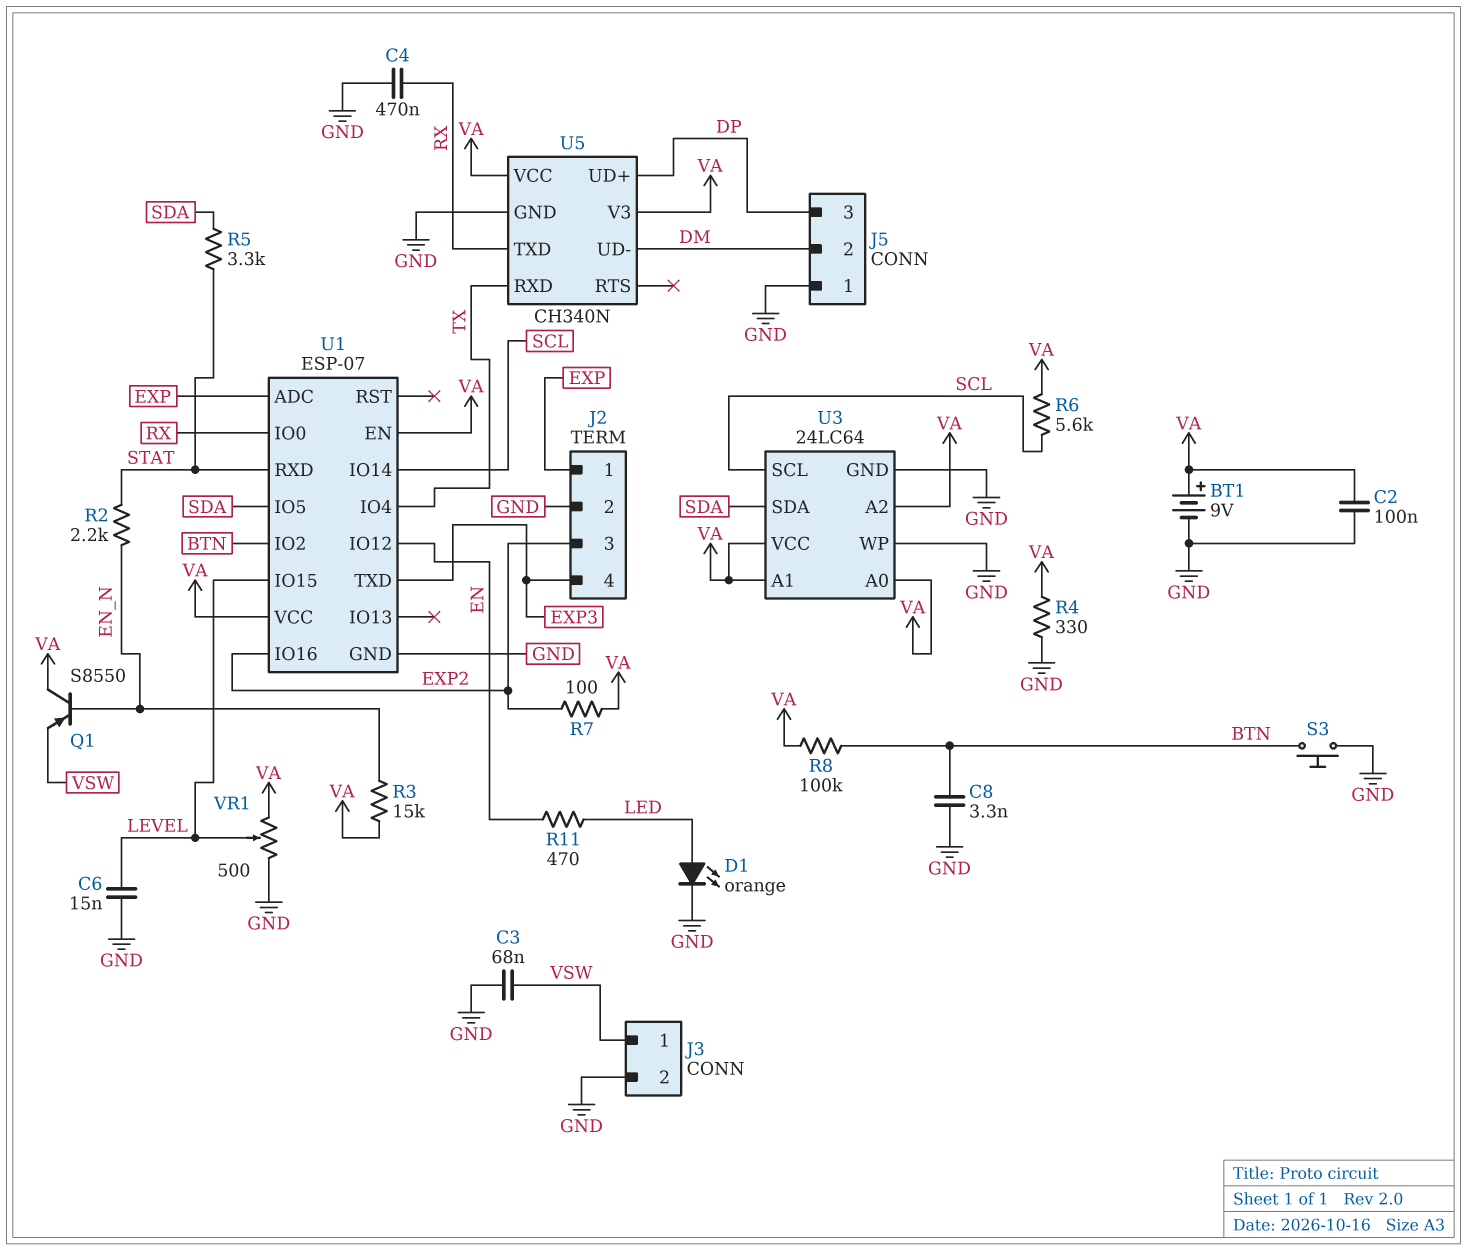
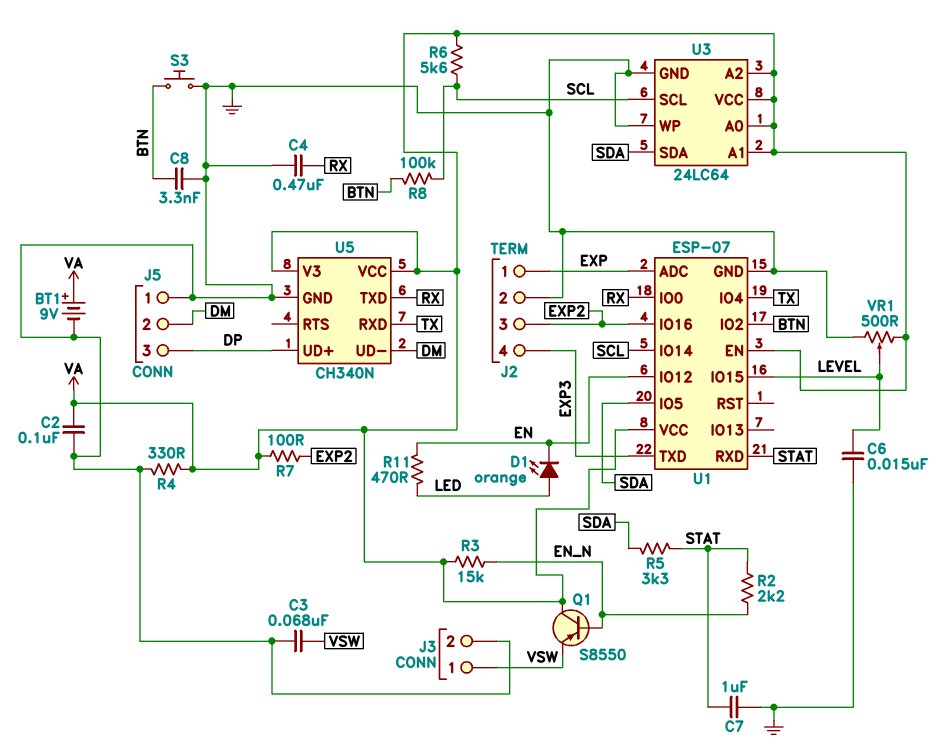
C7: none -> 1uF (GND, STAT)
D1: LED orange (A LED, K GND) -> LED orange (A LED, K EN)
R8: 100k (BTN, VA) -> 100k (BTN, SCL)

